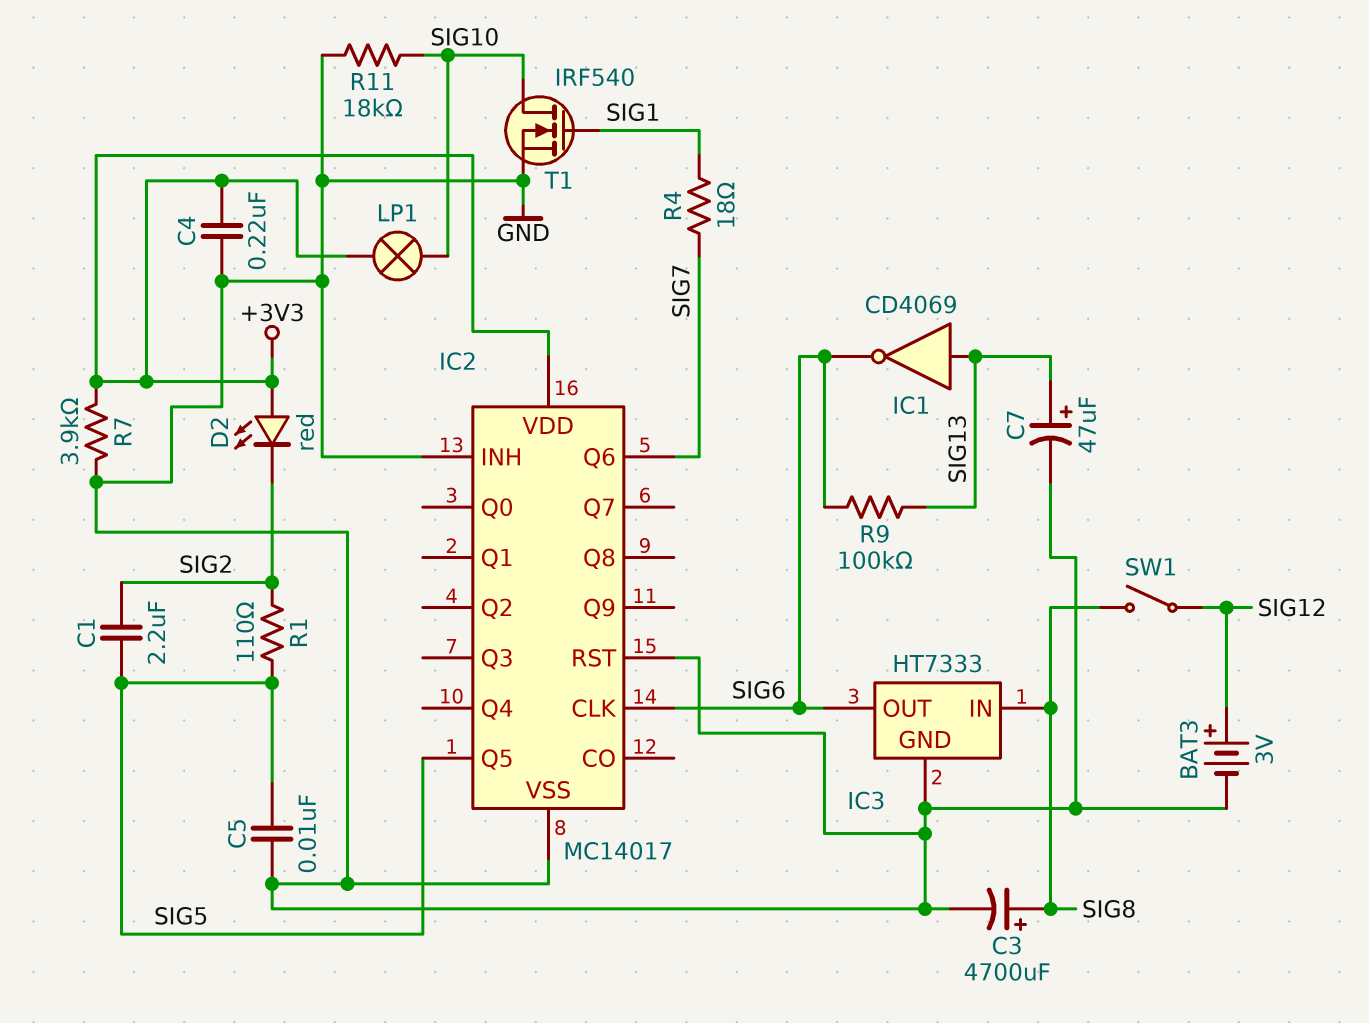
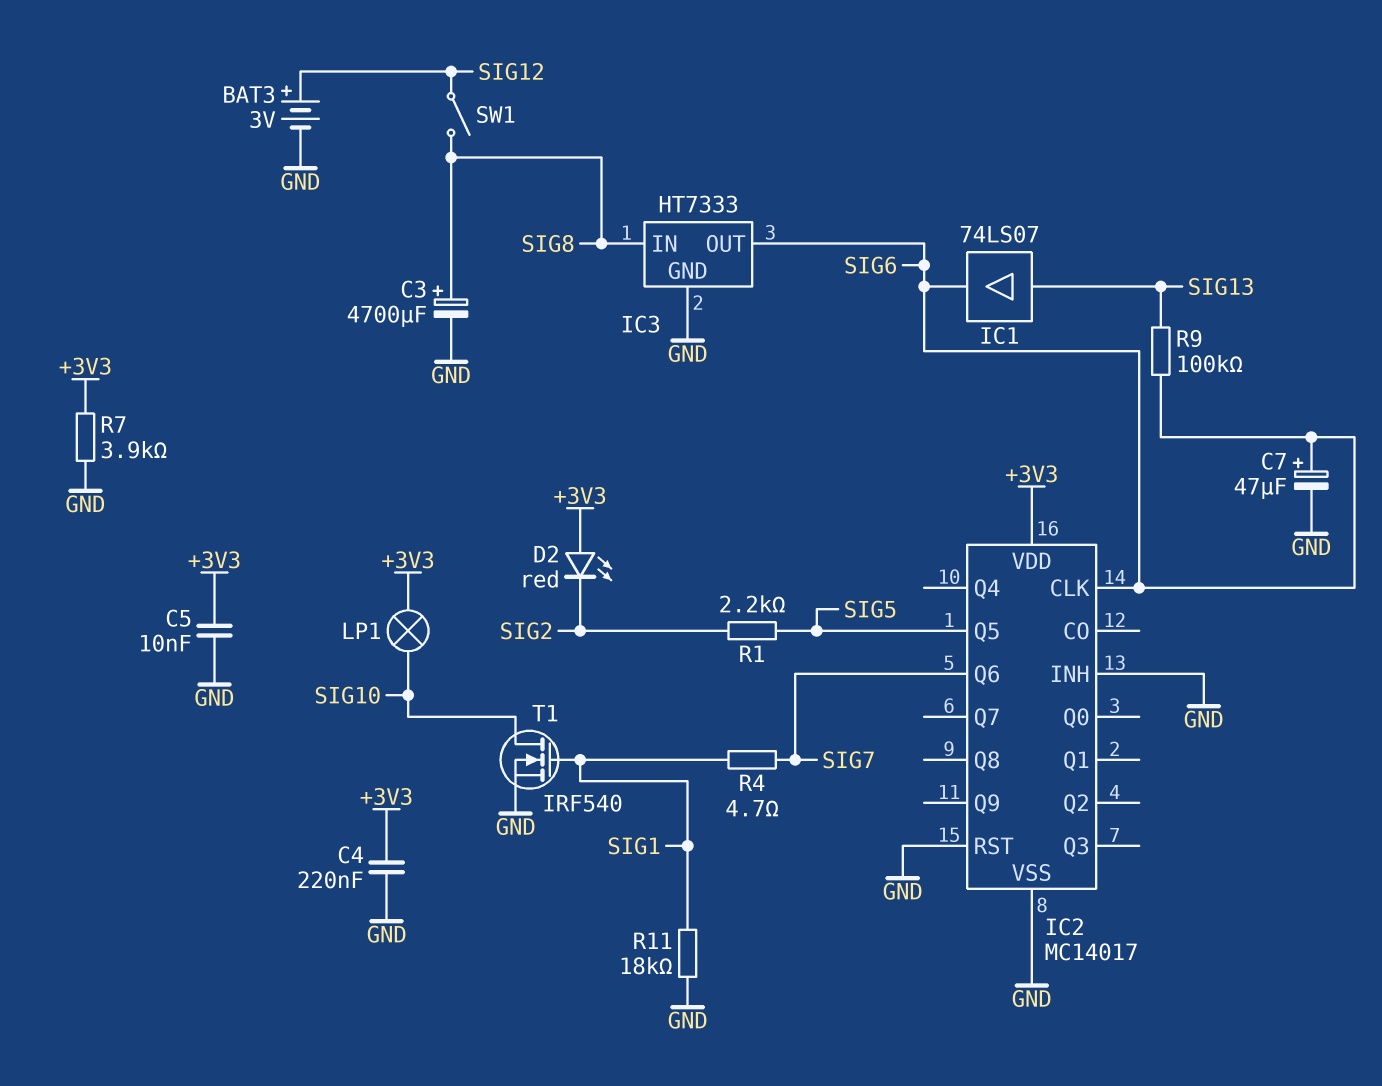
C1: 2.2uF (SIG2, SIG5) -> none
C5: 10nF (GND, SIG5) -> 10nF (+3V3, GND)
C7: 47uF (plus SIG13, minus GND) -> 47uF (plus SIG6, minus GND)
IC1: NOT CD4069 (in SIG13, out SIG6) -> buffer 74LS07 (in SIG13, out SIG6)
R1: 110 (SIG2, SIG5) -> 2.2k (SIG2, SIG5)
R4: 18 (SIG1, SIG7) -> 4.7 (SIG1, SIG7)
R11: 18k (GND, SIG10) -> 18k (GND, SIG1)

